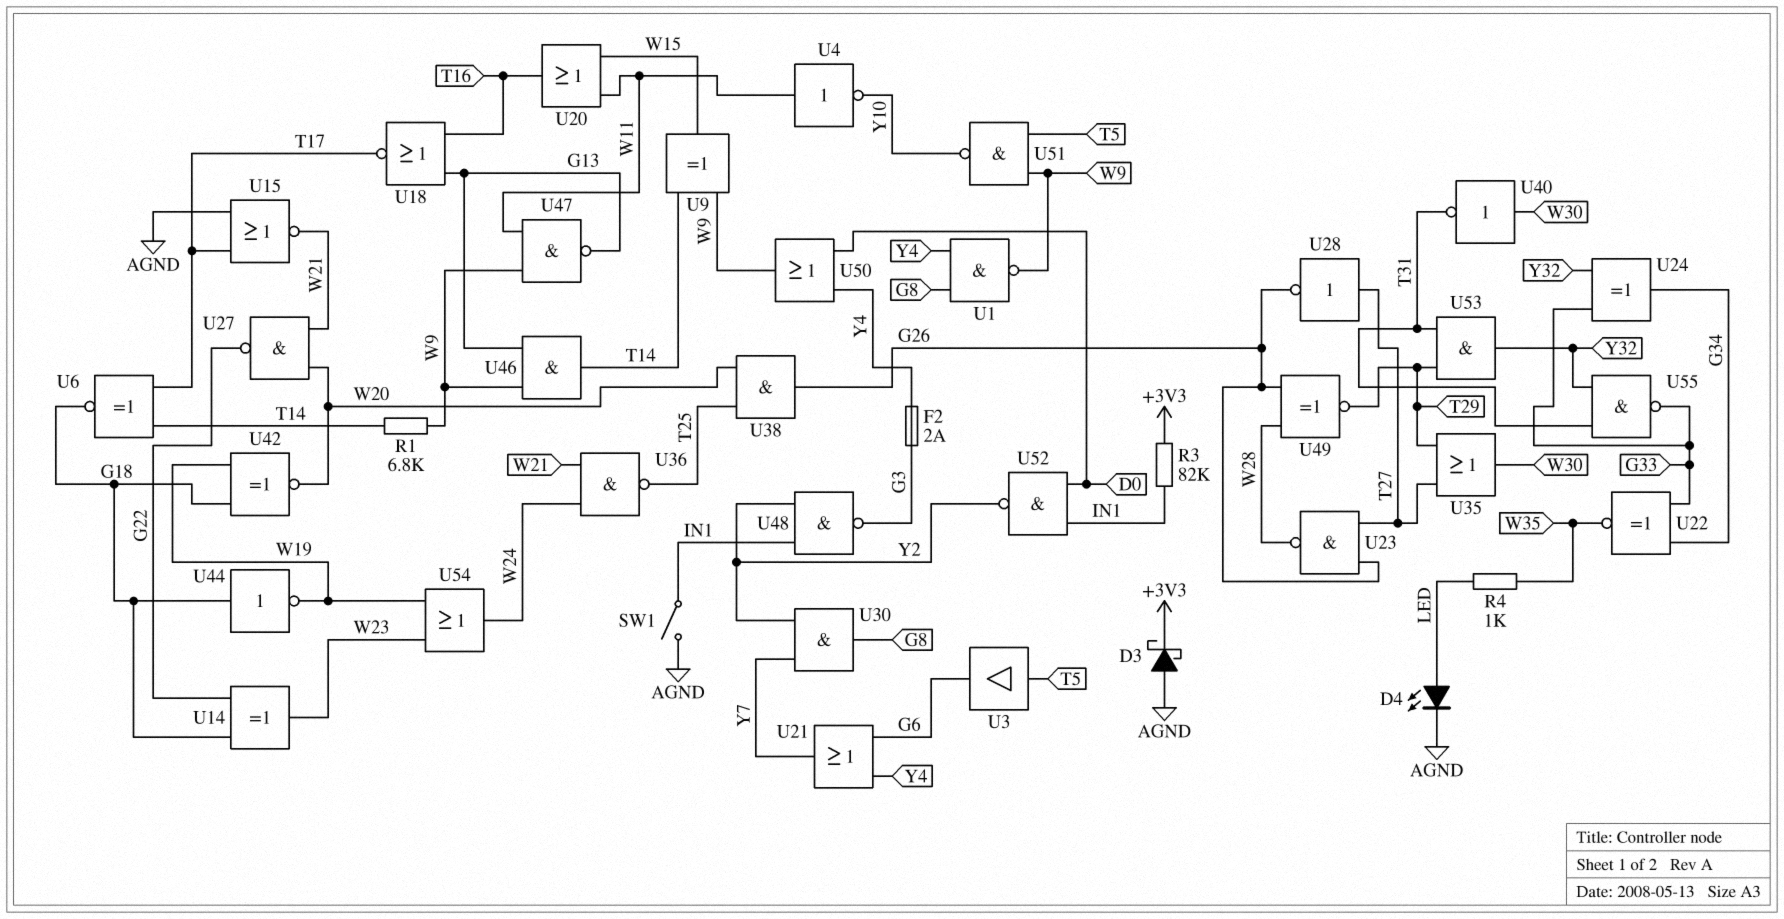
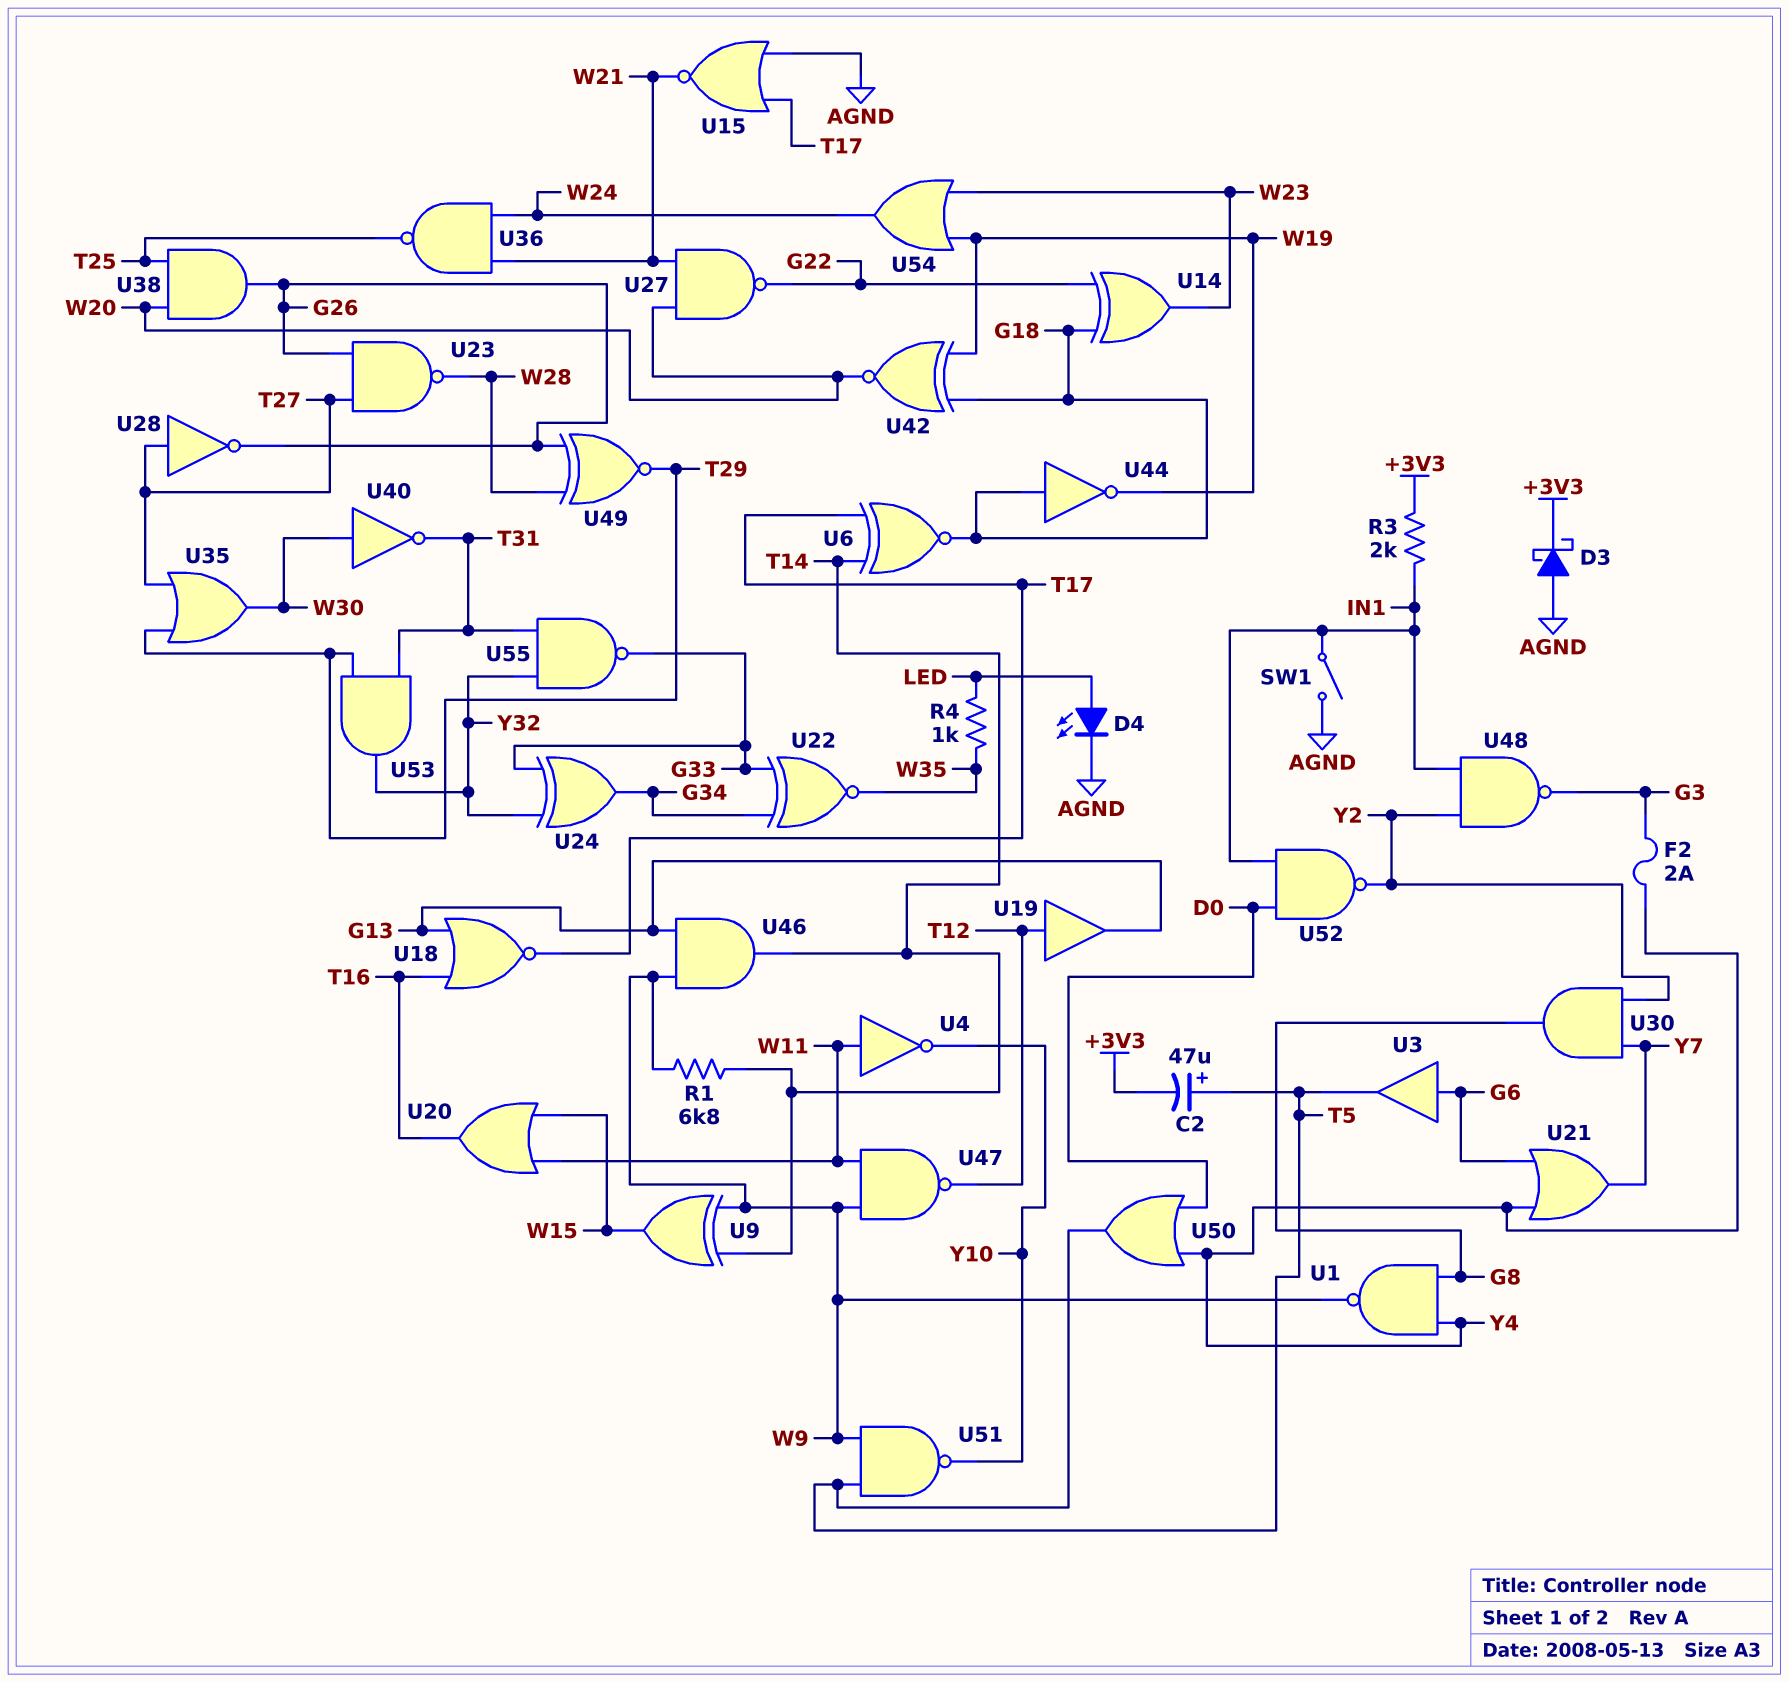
C2: none -> 47uF (plus T5, minus +3V3)
R3: 82k (+3V3, IN1) -> 2k (+3V3, IN1)
U3: buffer (in T5, out G6) -> buffer (in G6, out T5)
U19: none -> buffer (in T12, out G13)
U47: NAND (in W9, in W11, out G13) -> NAND (in W9, in W11, out T12)
U50: OR (in D0, in Y4, out W9) -> OR (in D0, in Y4, out T5)

